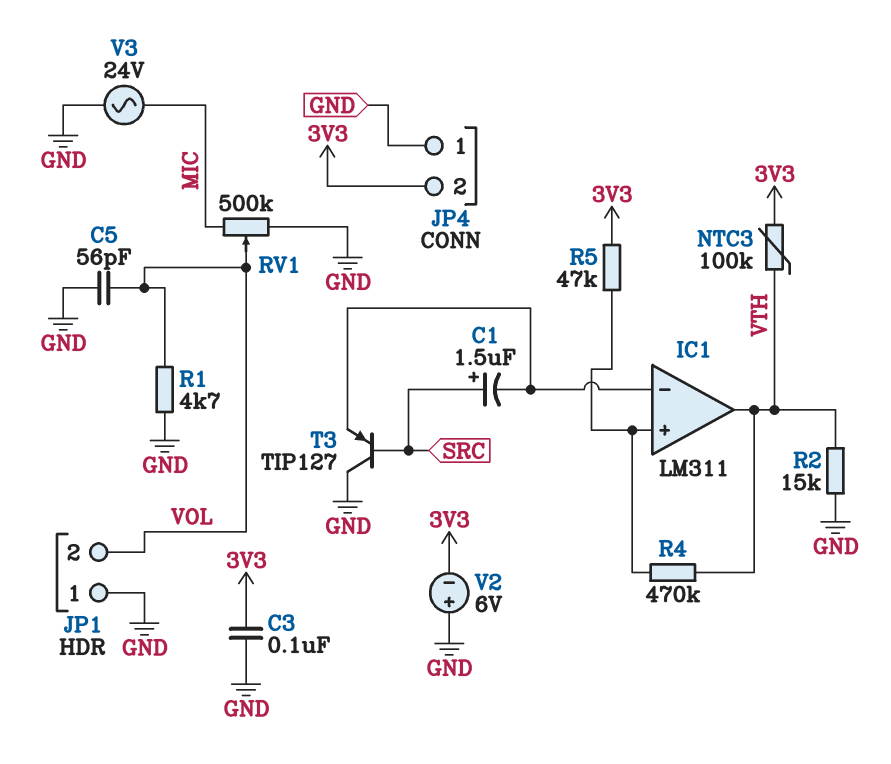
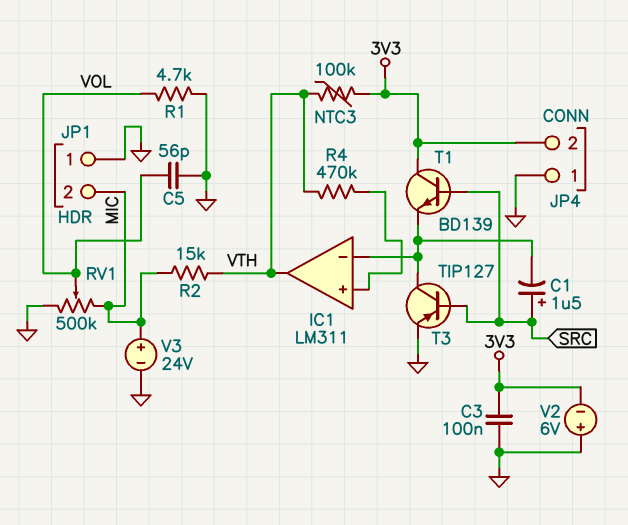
JP1 pin 2: VOL -> MIC
R2: 15k (GND, VTH) -> 15k (MIC, VTH)
R5: 47k (3V3, IC1/in+) -> none
T1: none -> NPN BD139 (B SRC, C 3V3, E IC1/in-)
T3: PNP TIP127 (B SRC, C GND, E IC1/in-) -> PNP TIP127 (B SRC, C IC1/in-, E GND)
V3: AC 24V (GND, MIC) -> 24V (plus MIC, minus GND)

